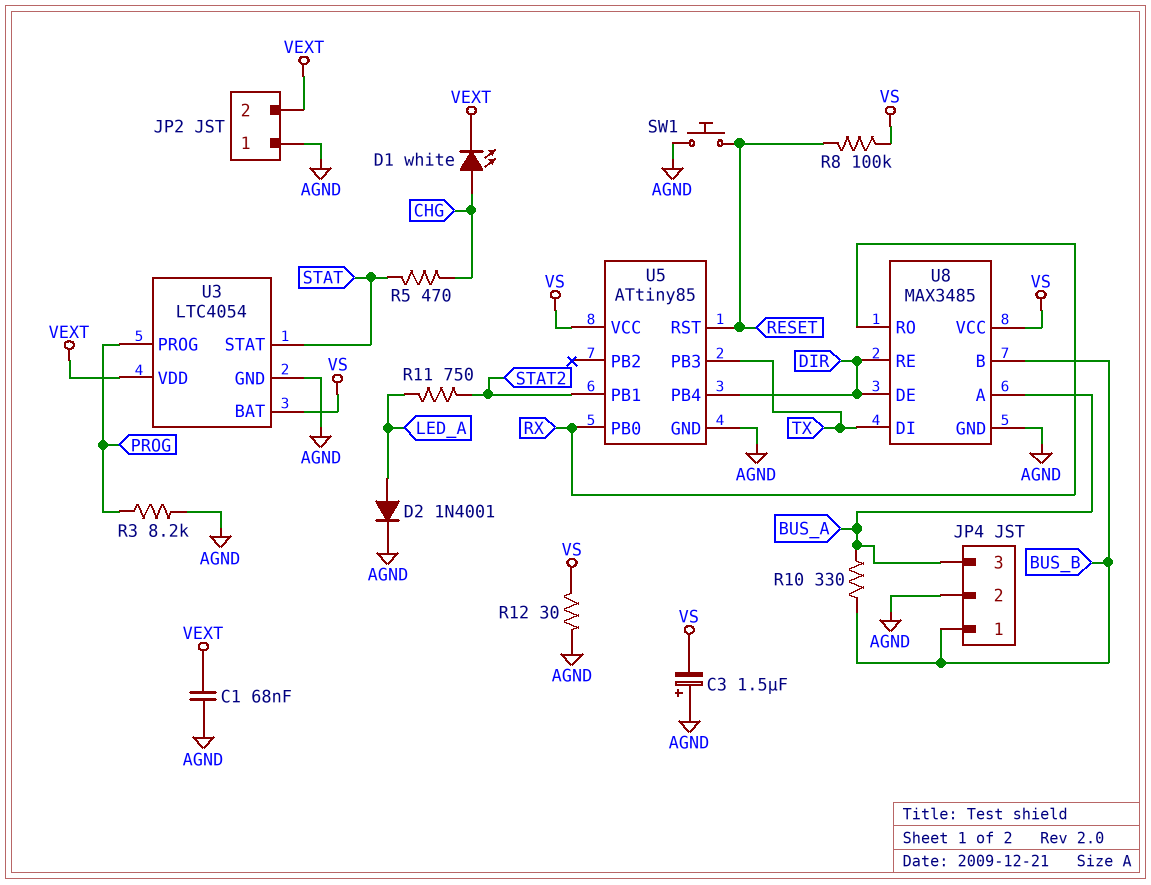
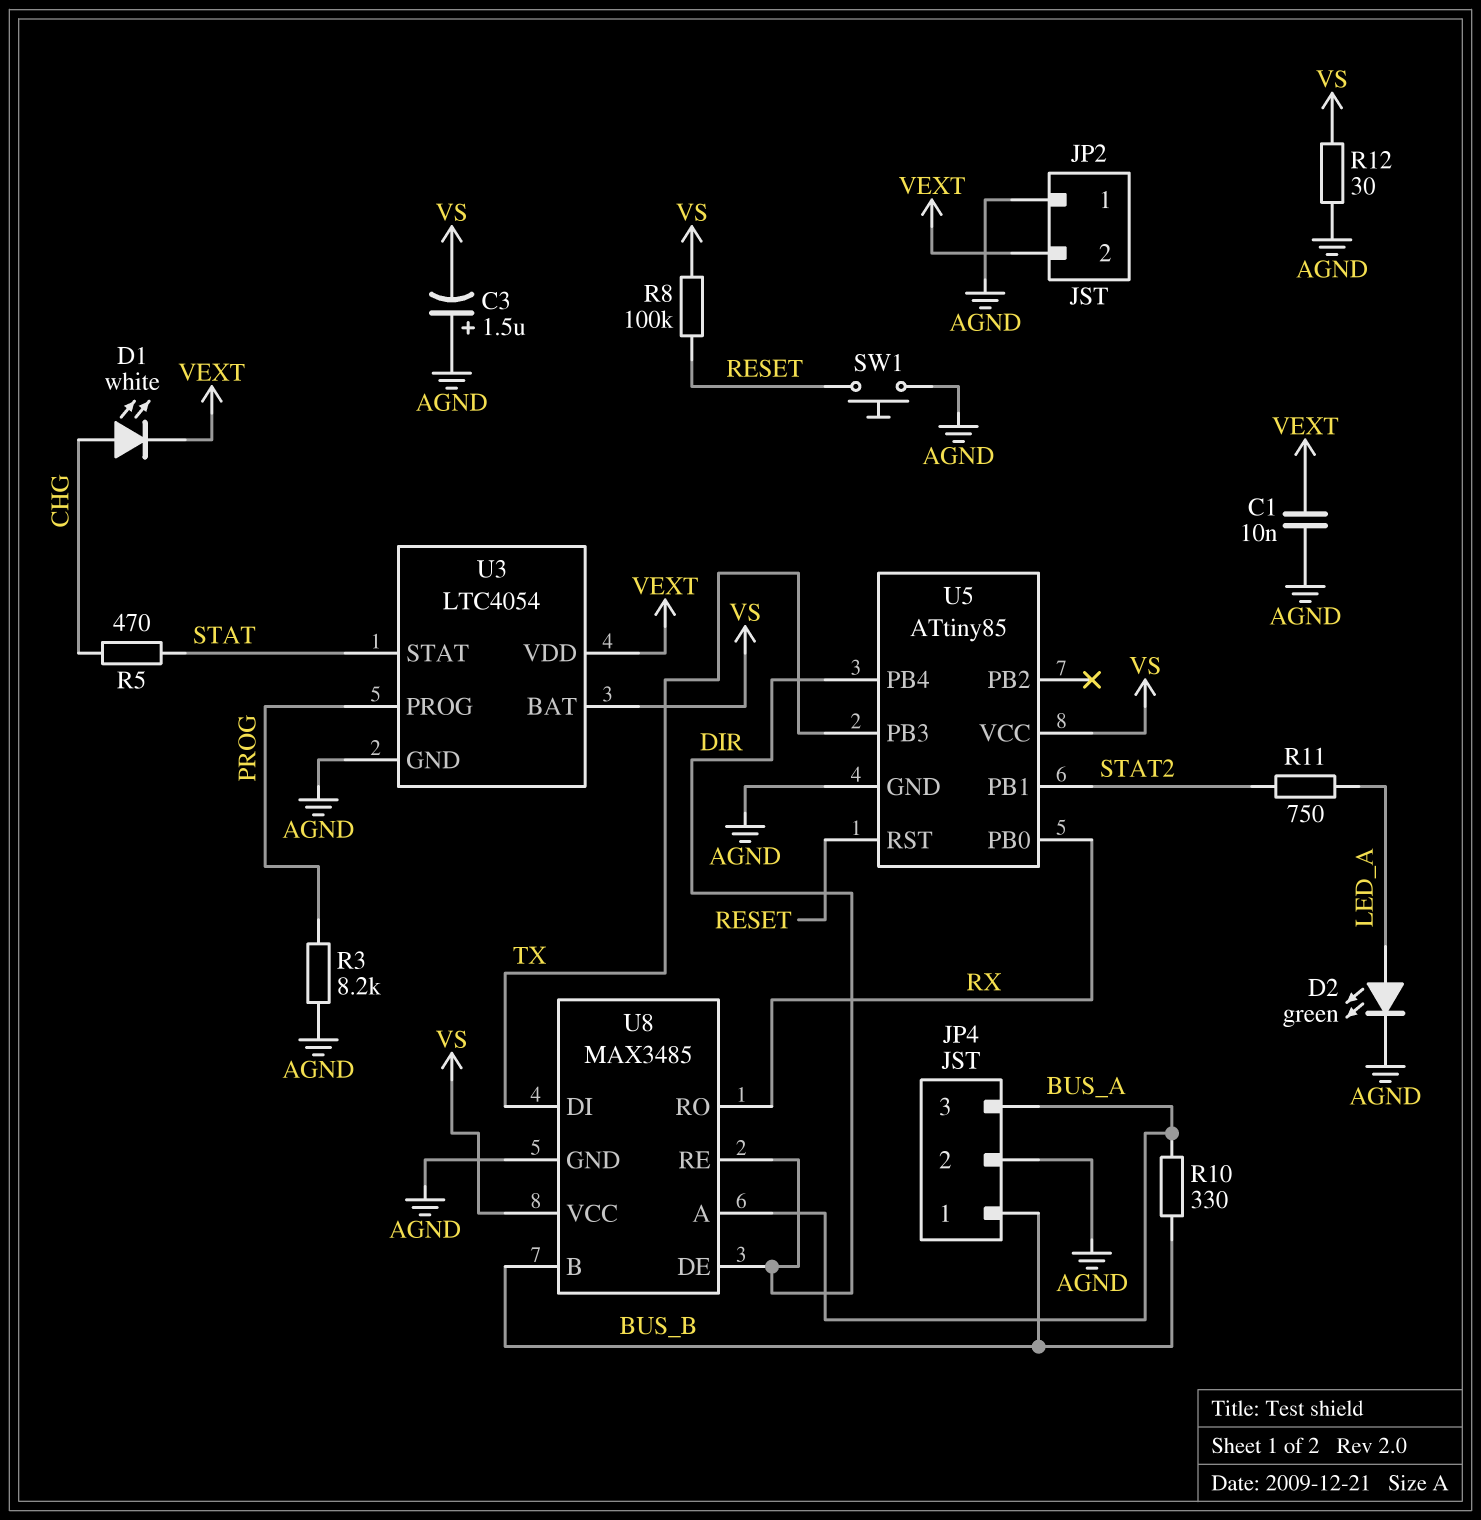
C1: 68nF (AGND, VEXT) -> 10nF (AGND, VEXT)
D2: diode 1N4001 (A LED_A, K AGND) -> LED green (A LED_A, K AGND)

